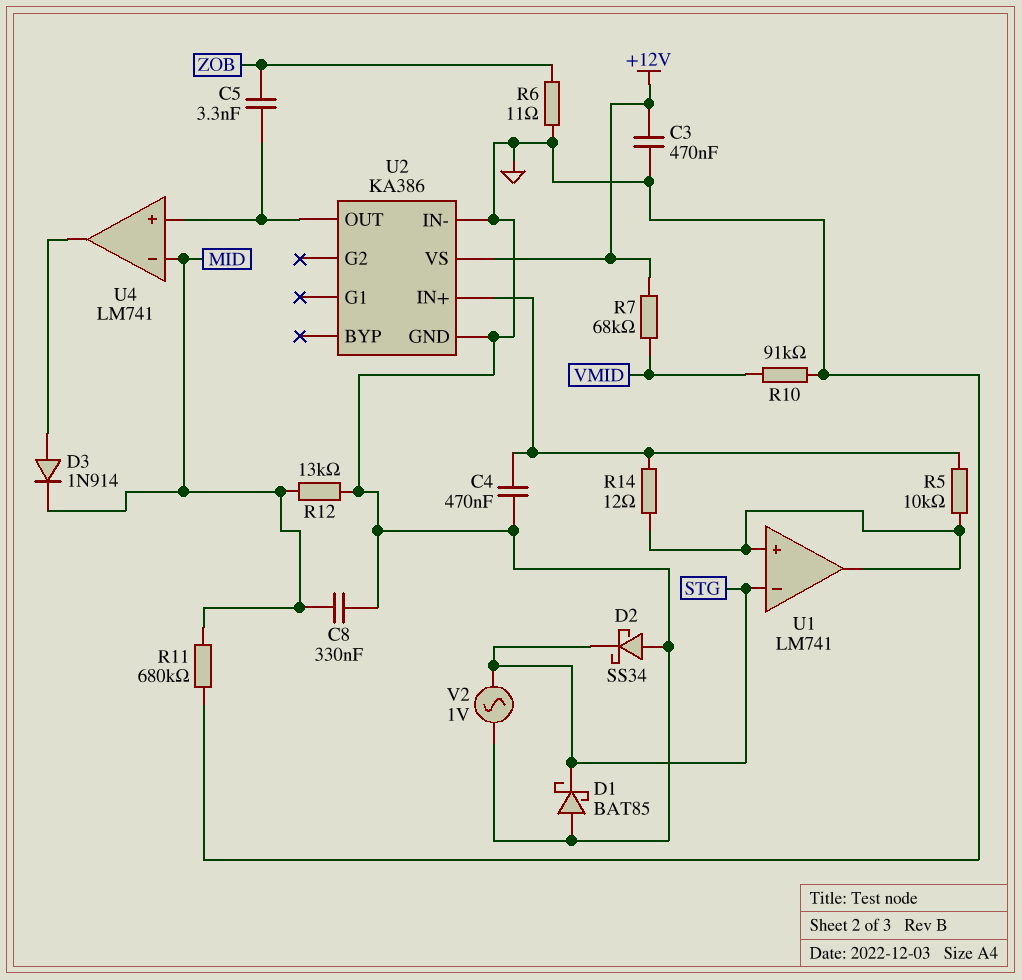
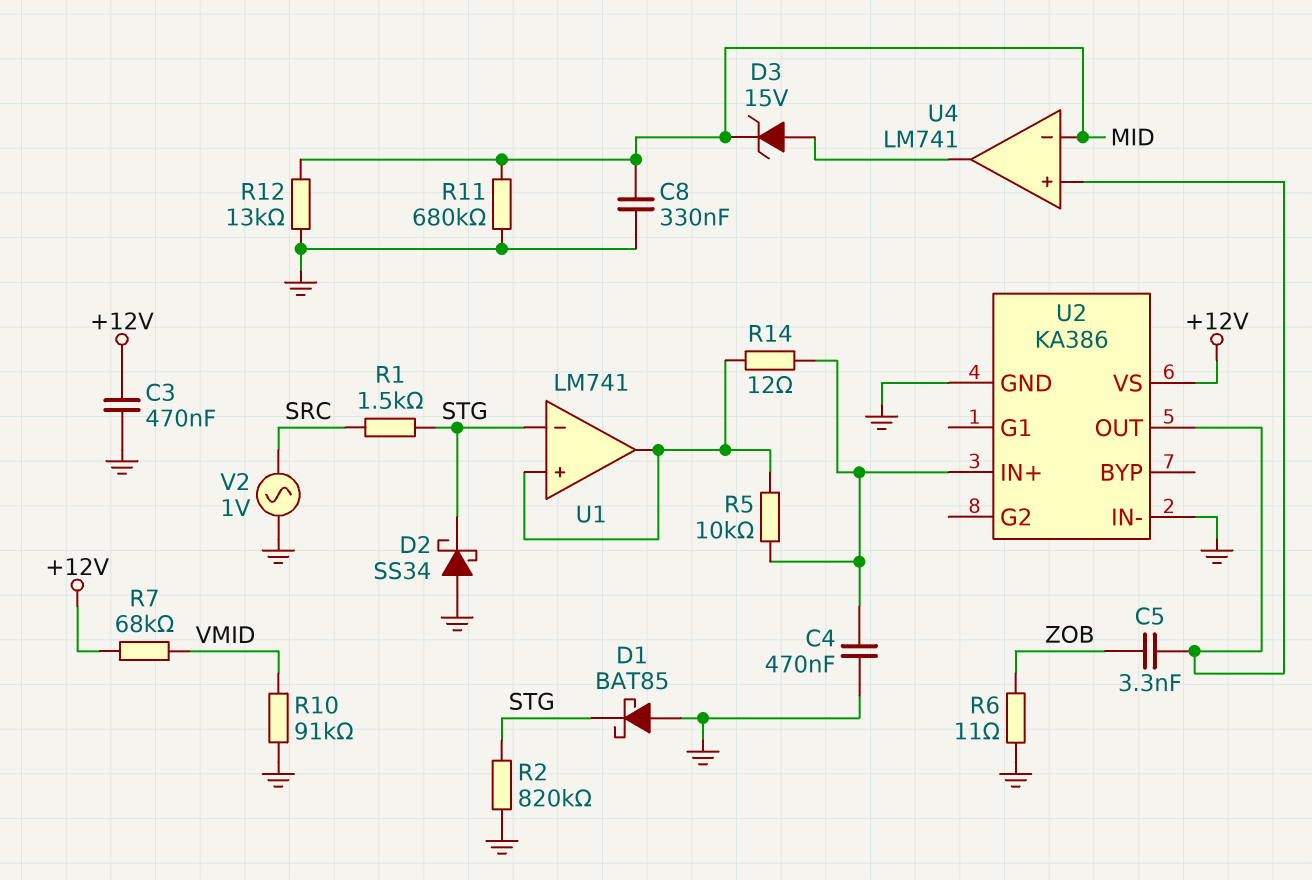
D3: diode 1N914 (A U4/out, K MID) -> zener 15V (A U4/out, K MID)
R1: none -> 1.5k (SRC, STG)
R2: none -> 820k (GND, STG)
V2: AC 1V (GND, STG) -> AC 1V (GND, SRC)

